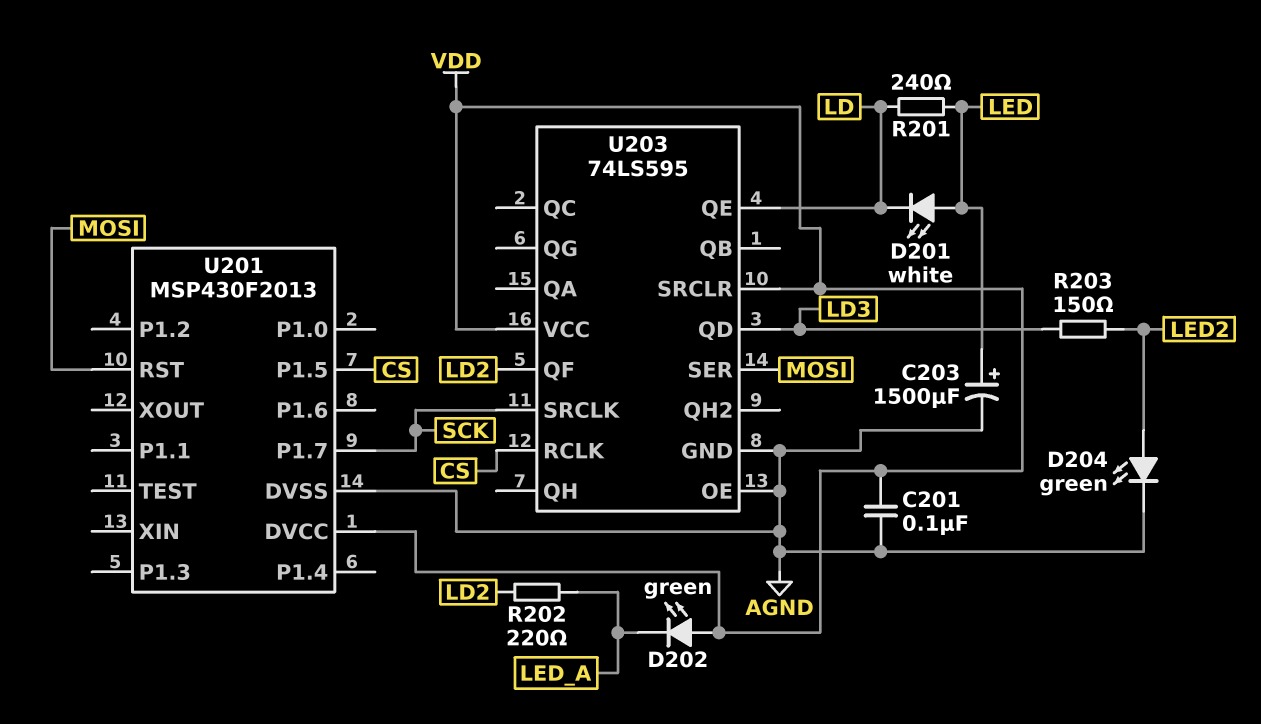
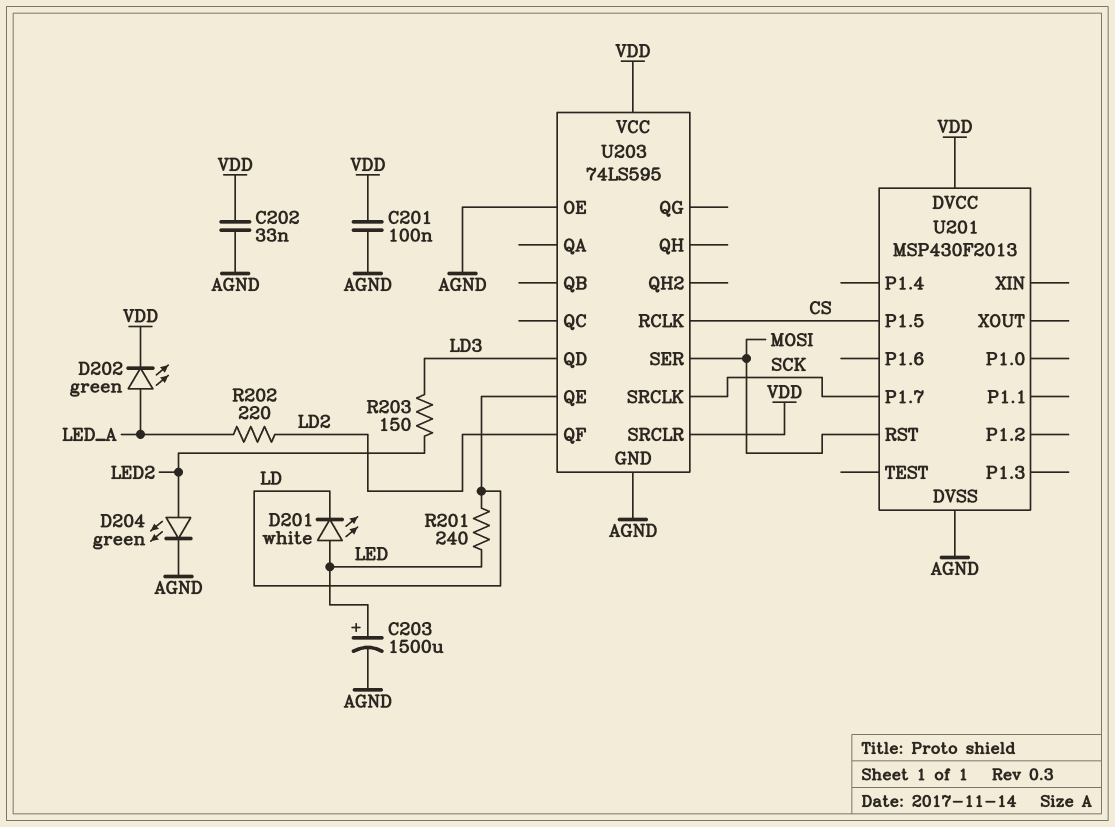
C202: none -> 33nF (AGND, VDD)
D202: LED green (A VDD, K LED_A) -> LED green (A LED_A, K VDD)

